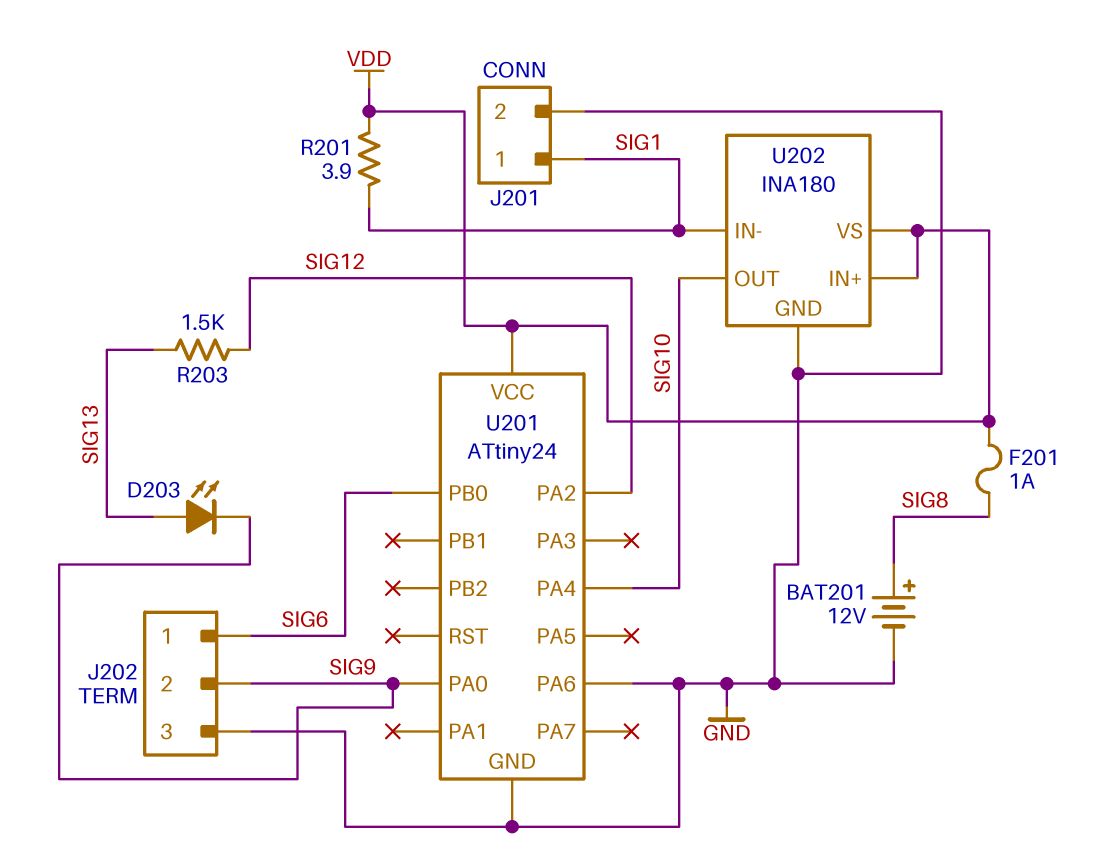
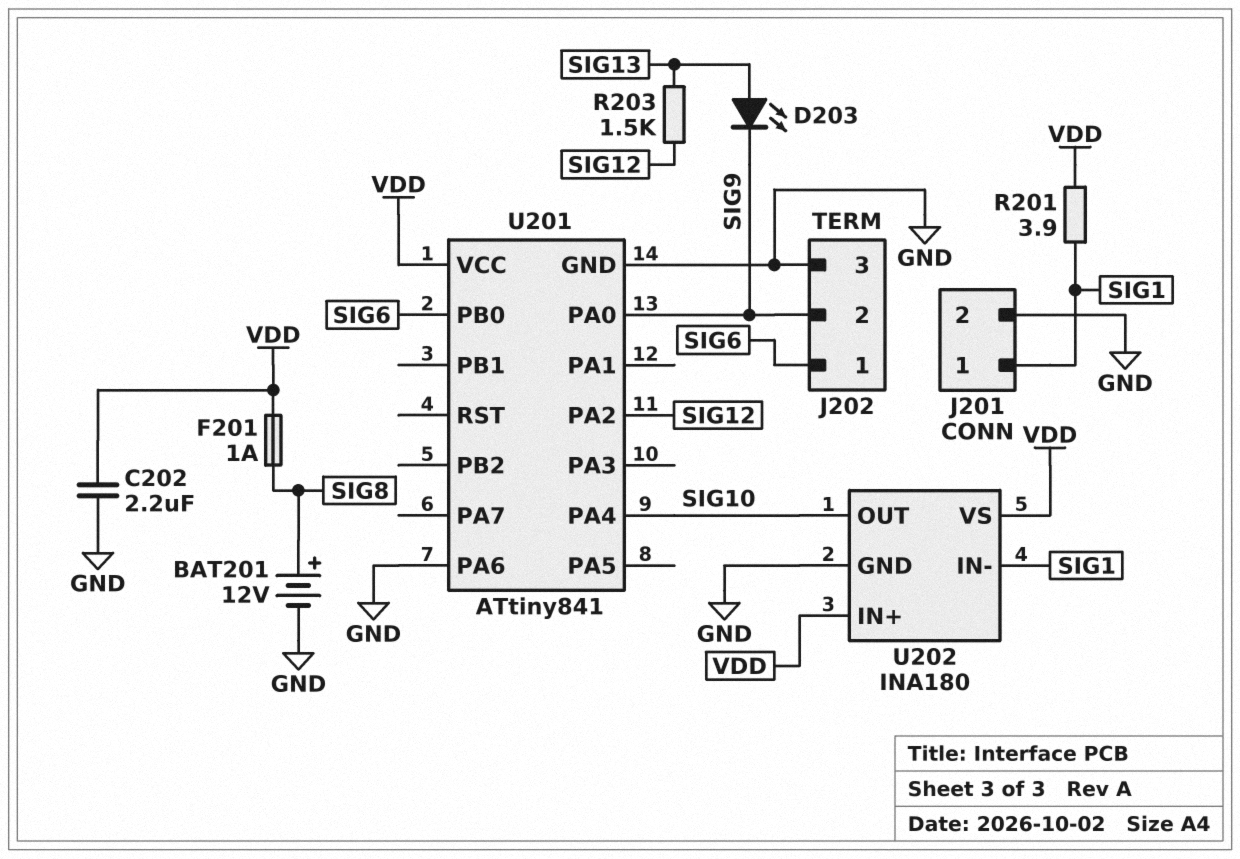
C202: none -> 2.2uF (GND, VDD)
U201: ATtiny24 -> ATtiny841

